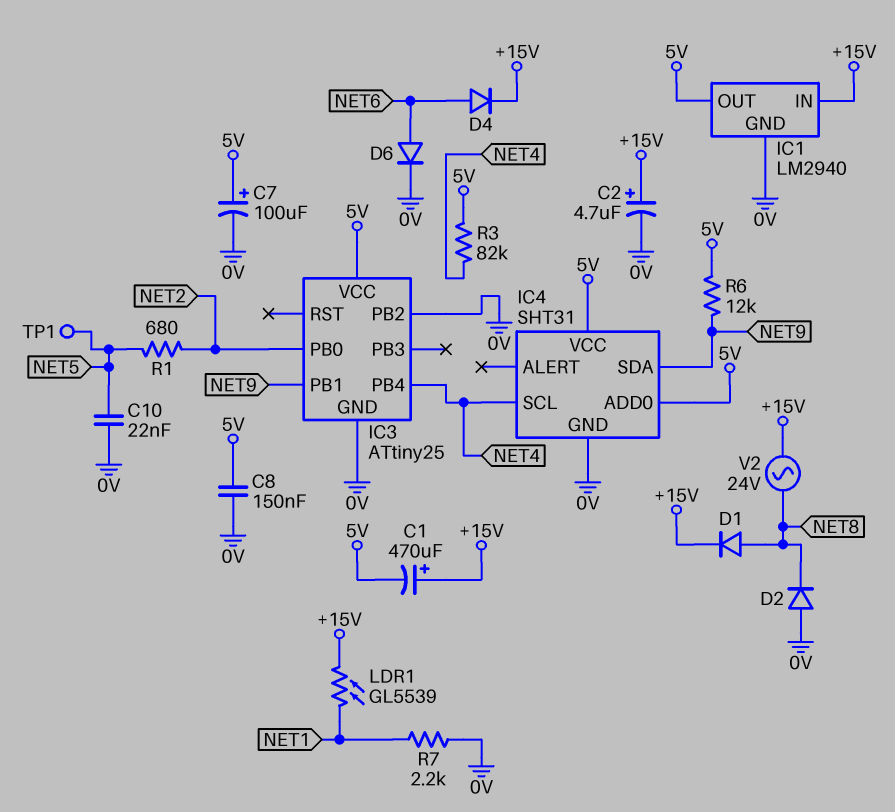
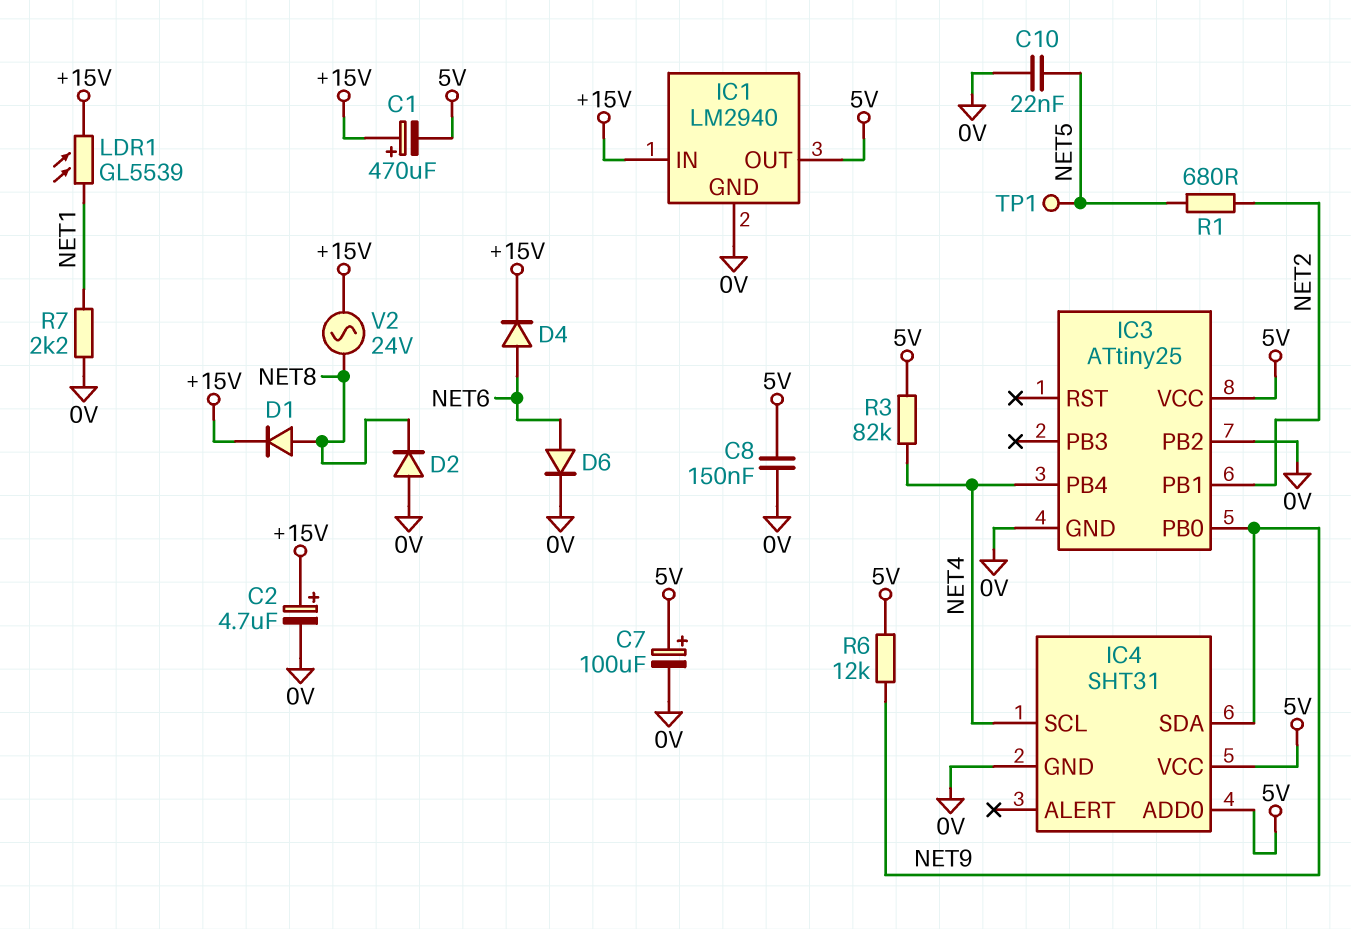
IC3 pin PB0: NET2 -> NET9
IC3 pin PB1: NET9 -> NET2

